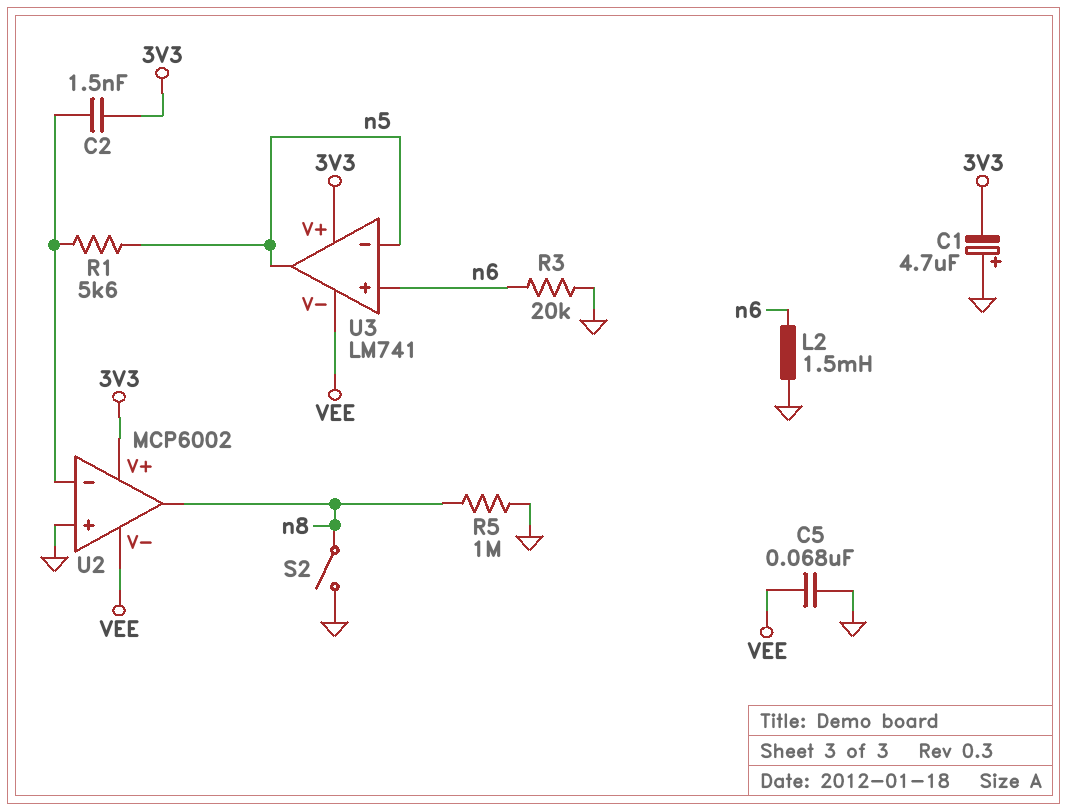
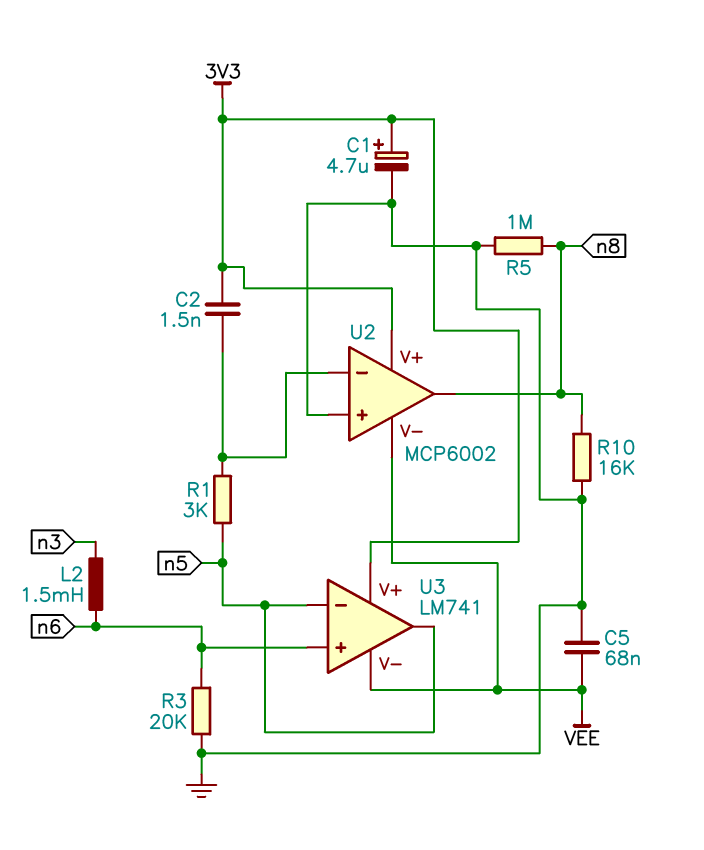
C1: 4.7uF (plus GND, minus 3V3) -> 4.7uF (plus 3V3, minus GND)
L2: 1.5mH (GND, n6) -> 1.5mH (n3, n6)
R1: 5.6k (U2/in-, n5) -> 3k (U2/in-, n5)
R10: none -> 16k (GND, n8)
S2: switch (GND, n8) -> none

